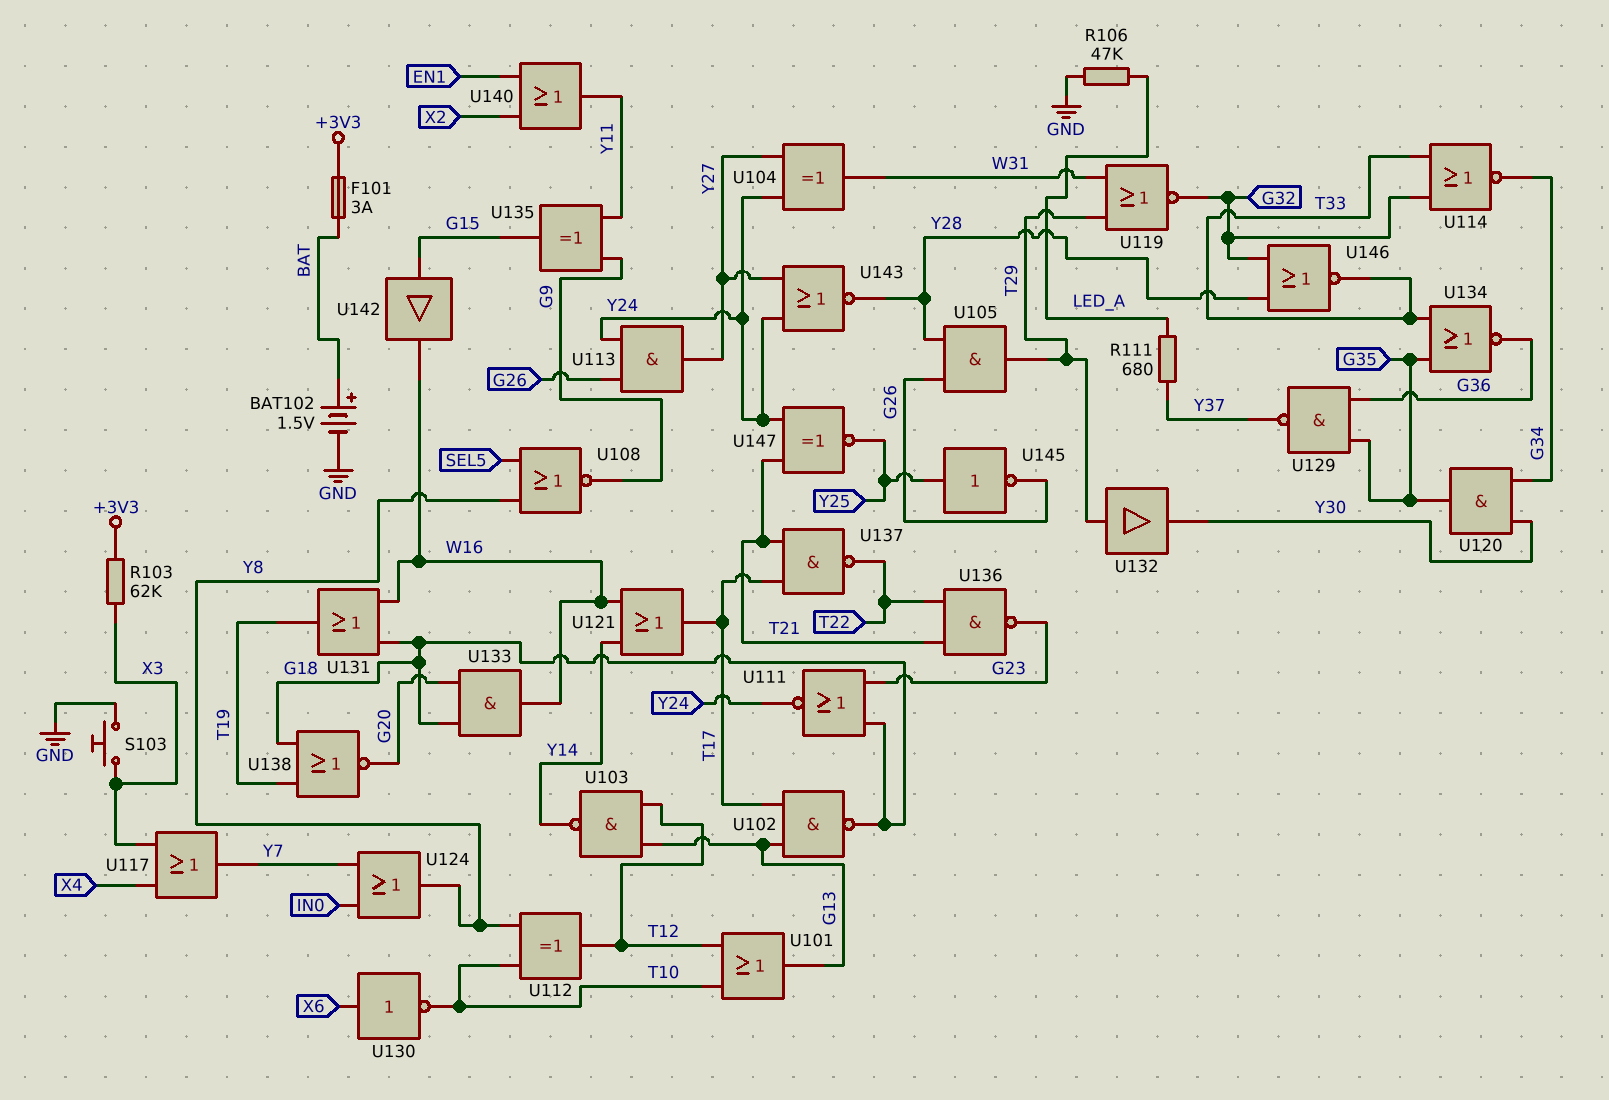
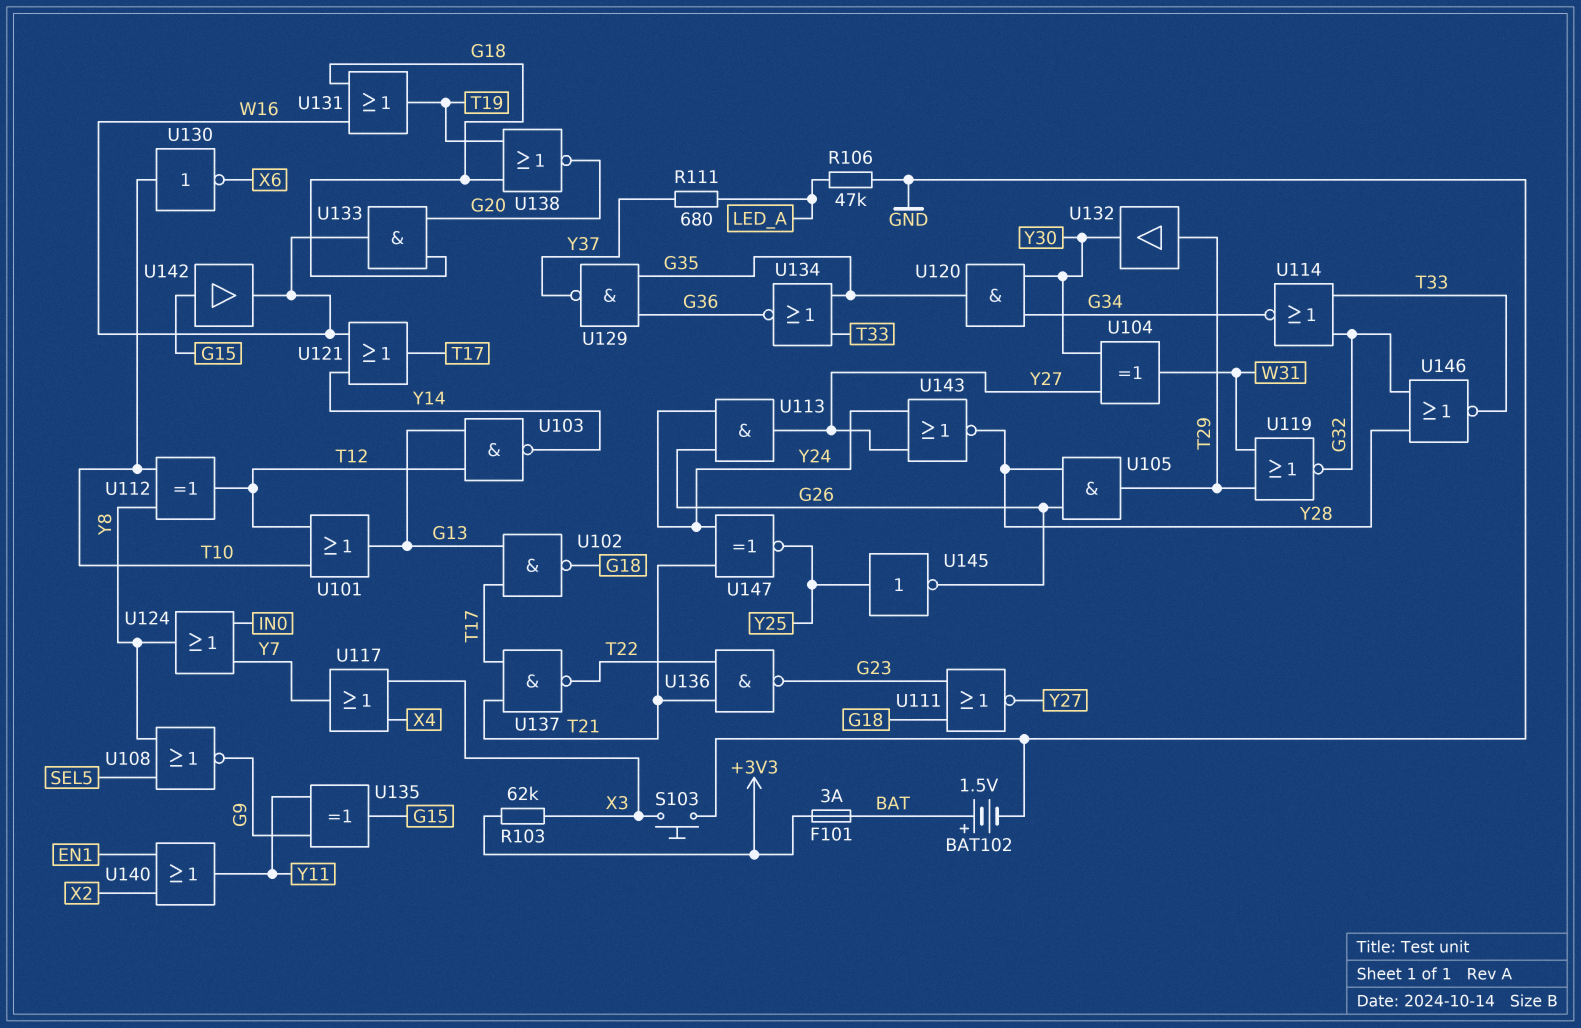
U104: XOR (in Y24, in Y27, out W31) -> XOR (in Y27, in Y30, out W31)
U111: NOR (in G18, in G23, out Y24) -> NOR (in G18, in G23, out Y27)
U130: NOT (in X6, out T10) -> NOT (in T10, out X6)

